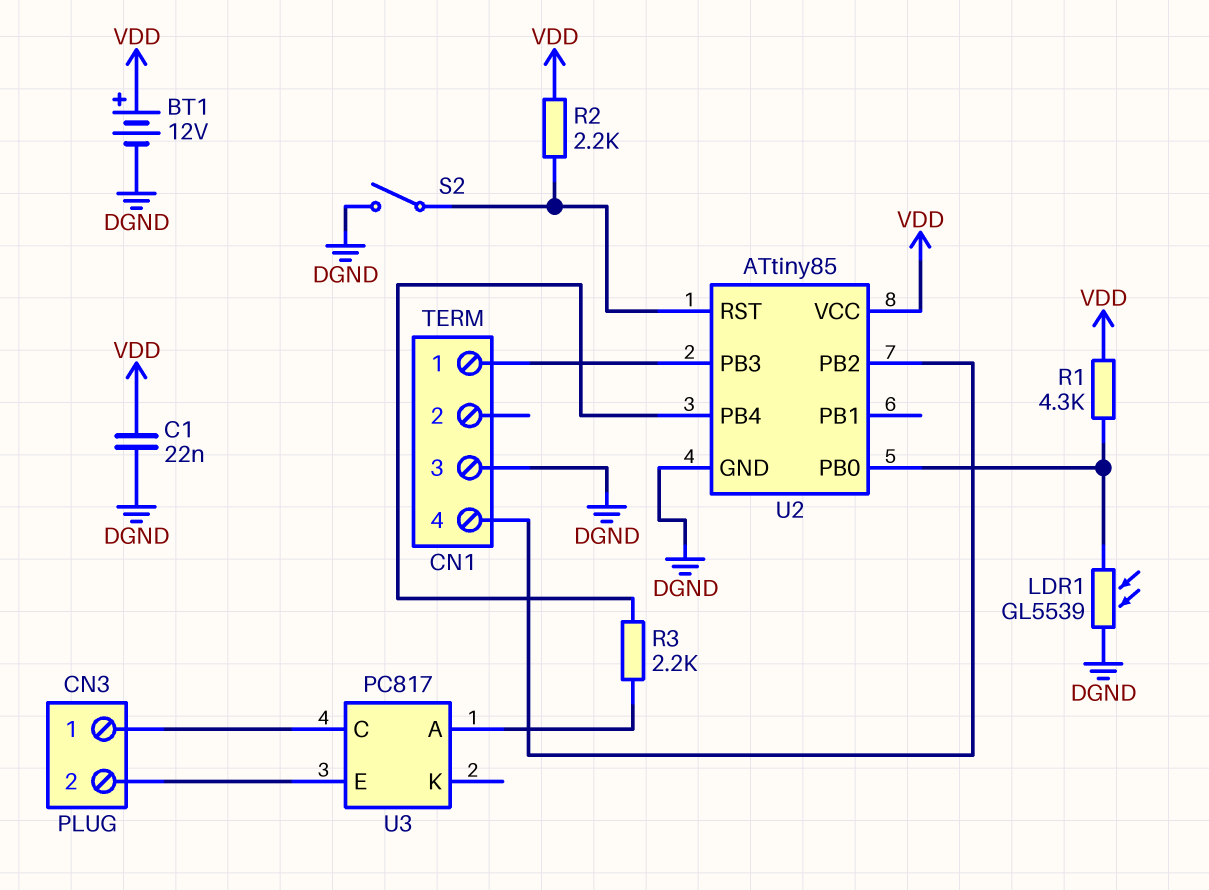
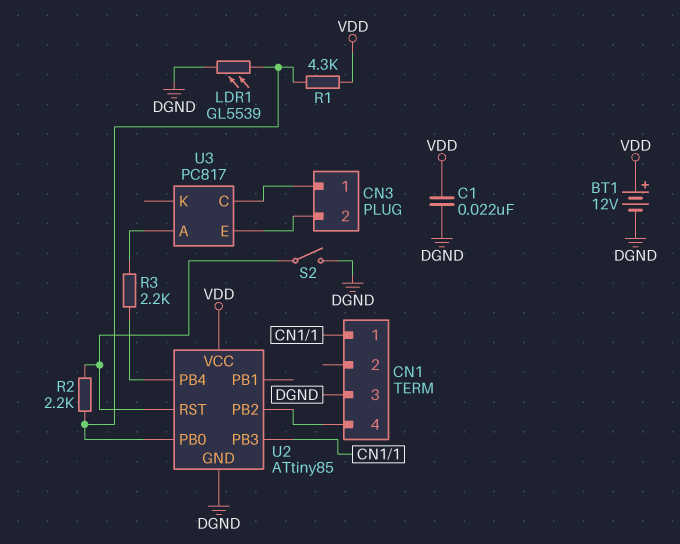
R2: 2.2k (U2/RST, VDD) -> 2.2k (U2/PB0, U2/RST)

